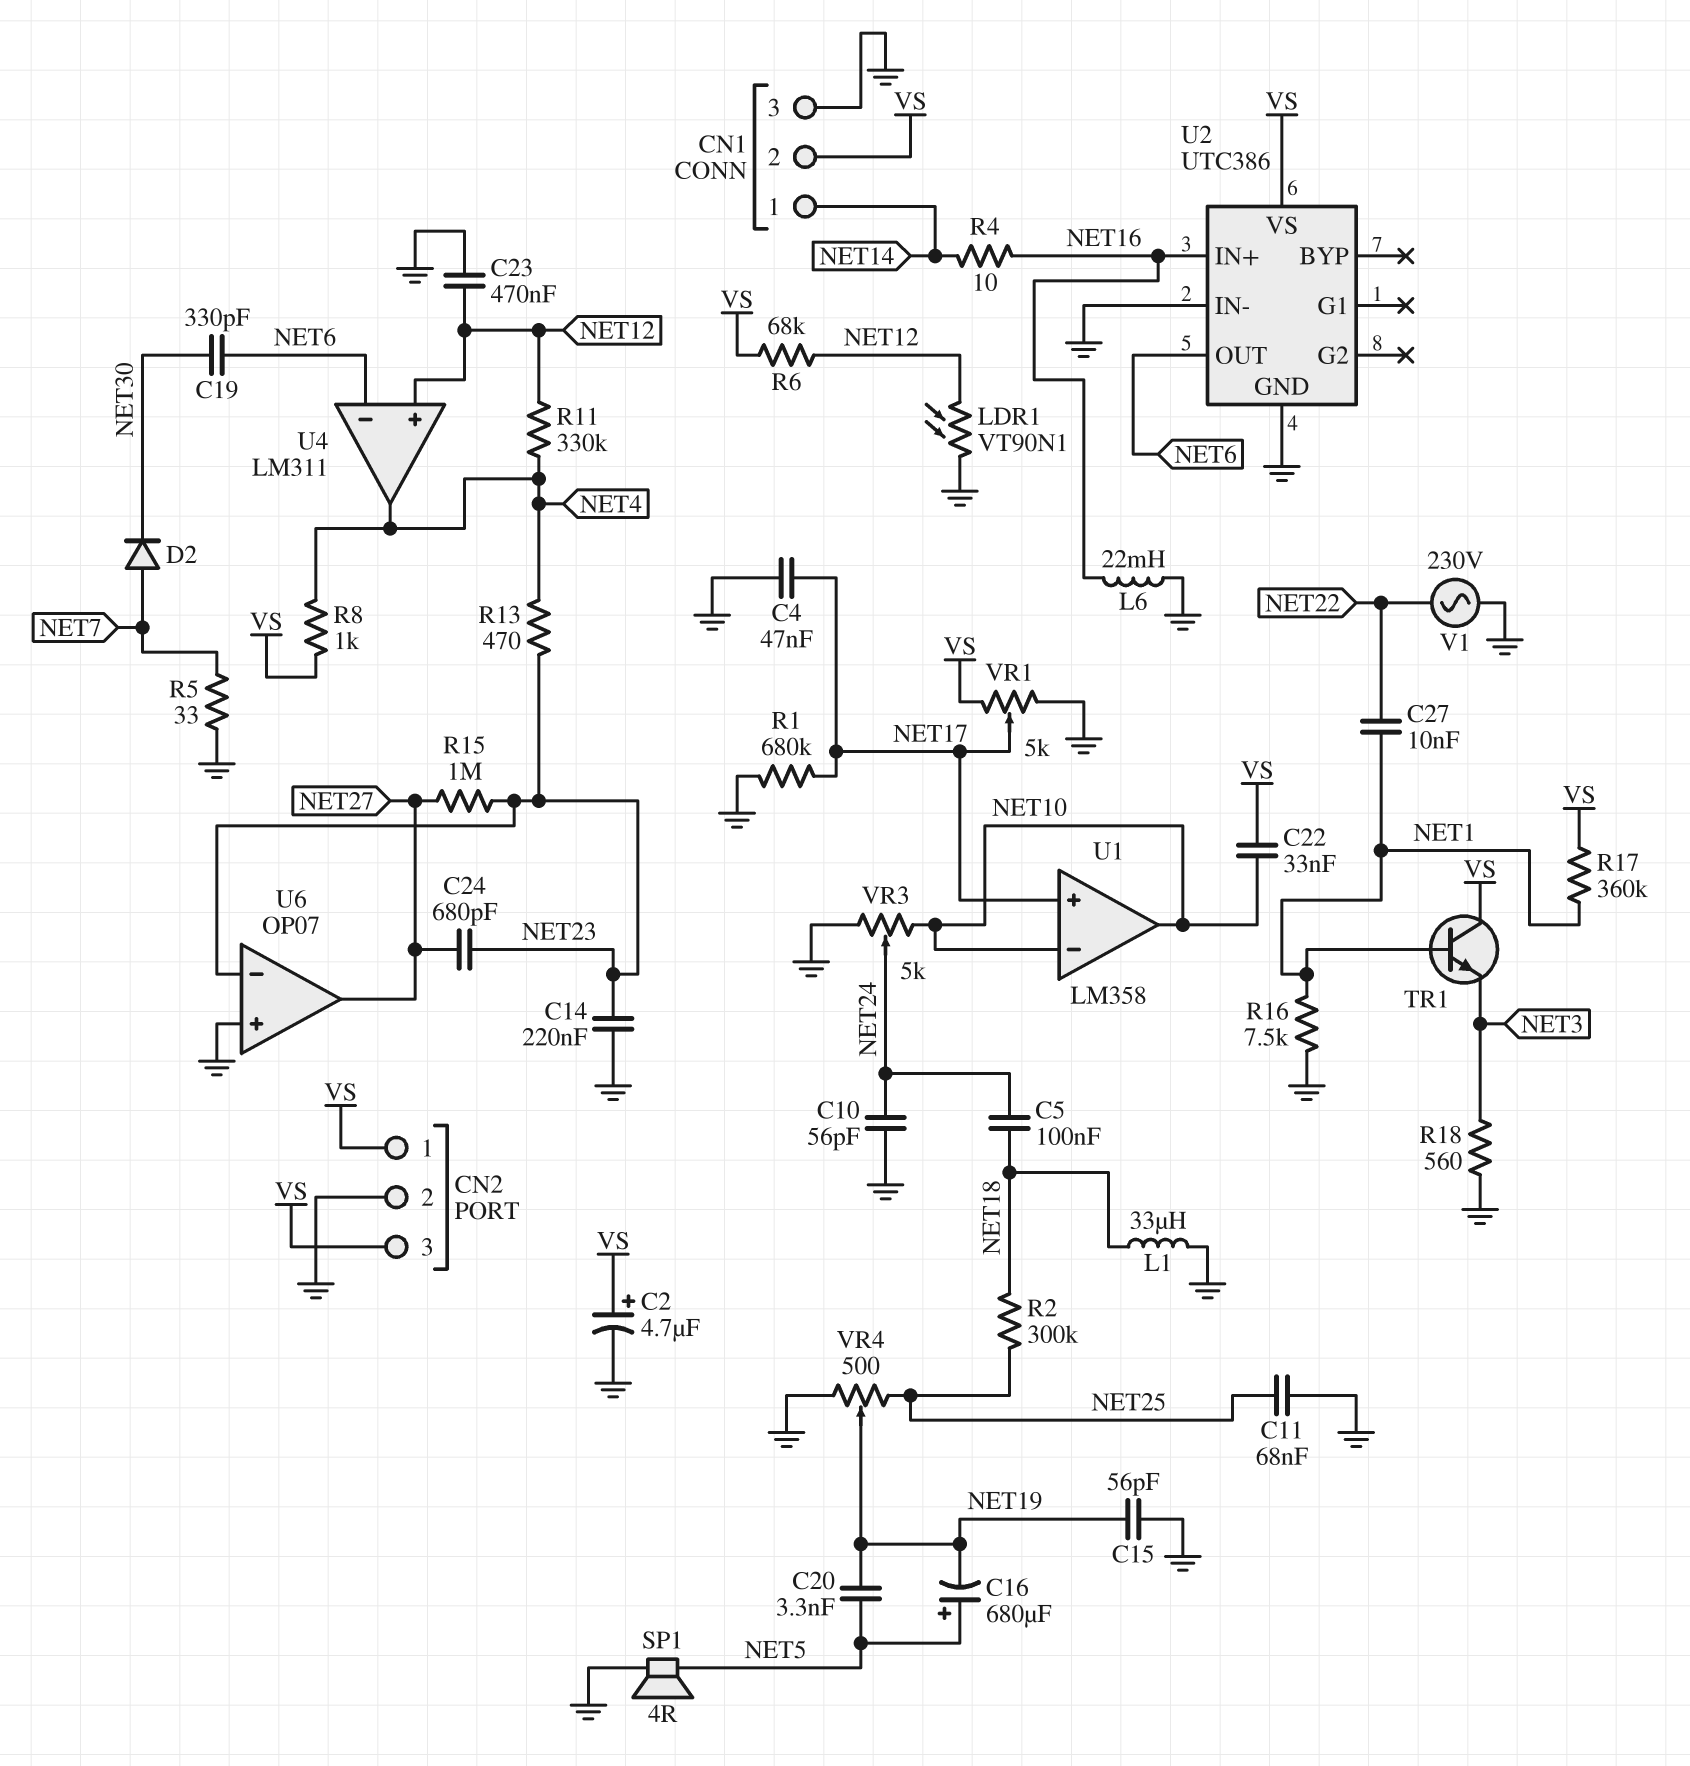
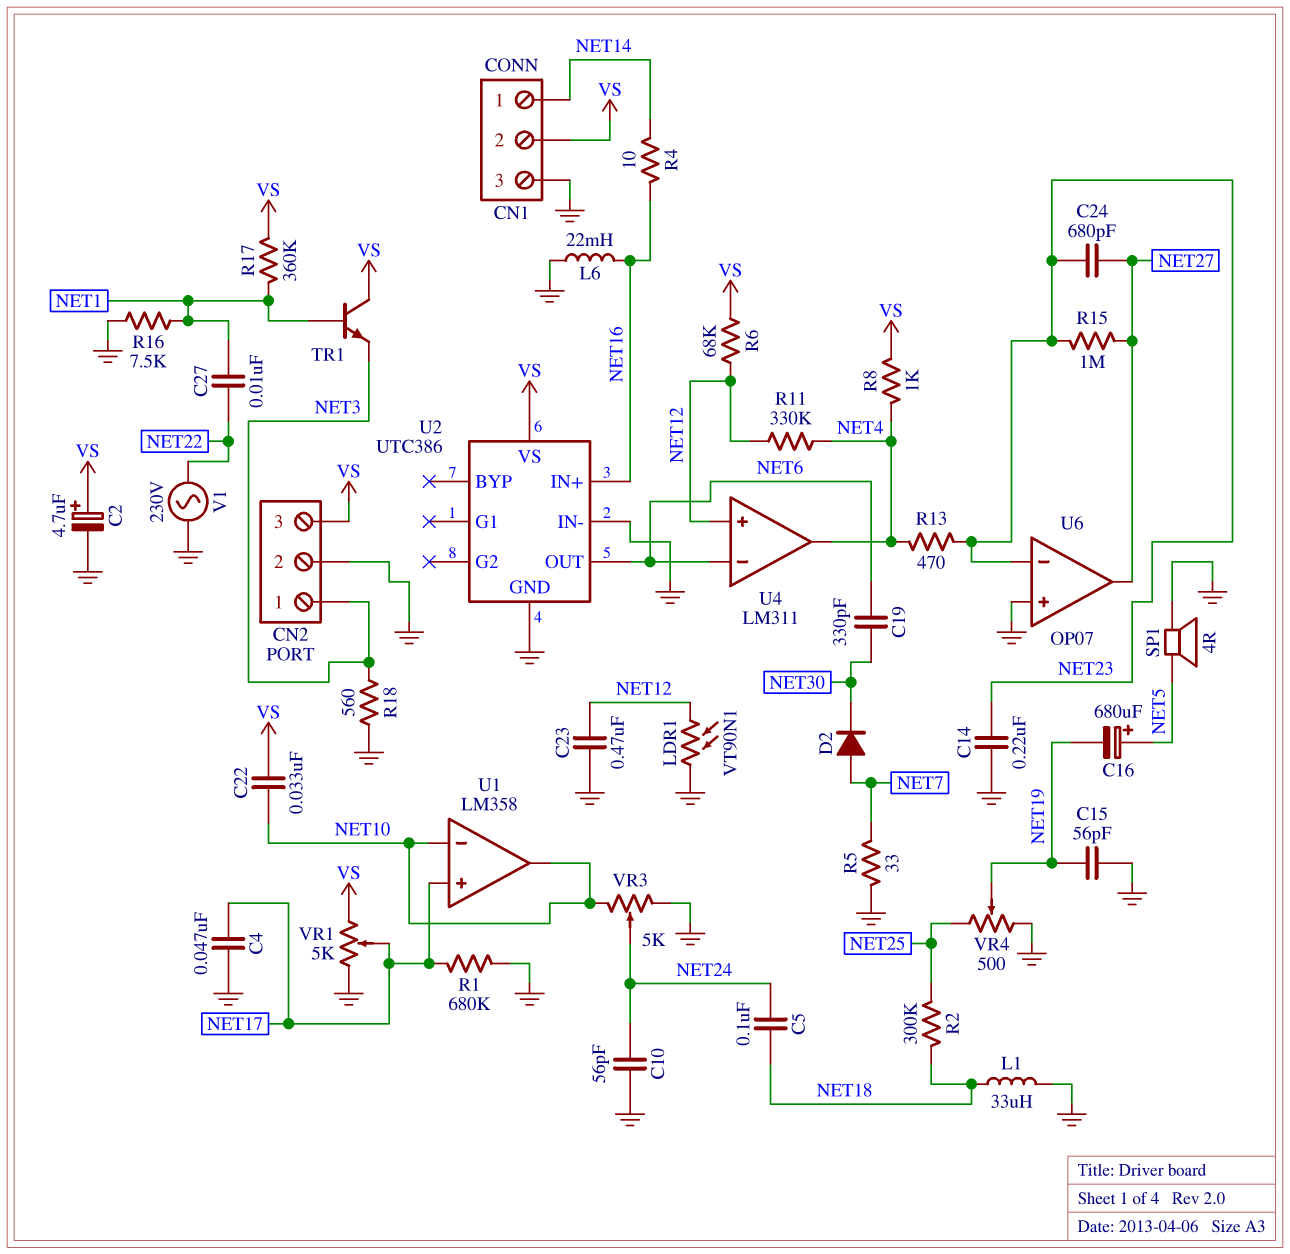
C11: 68nF (GND, NET25) -> none
C20: 3.3nF (NET5, NET19) -> none
CN2 pin 1: VS -> NET3

